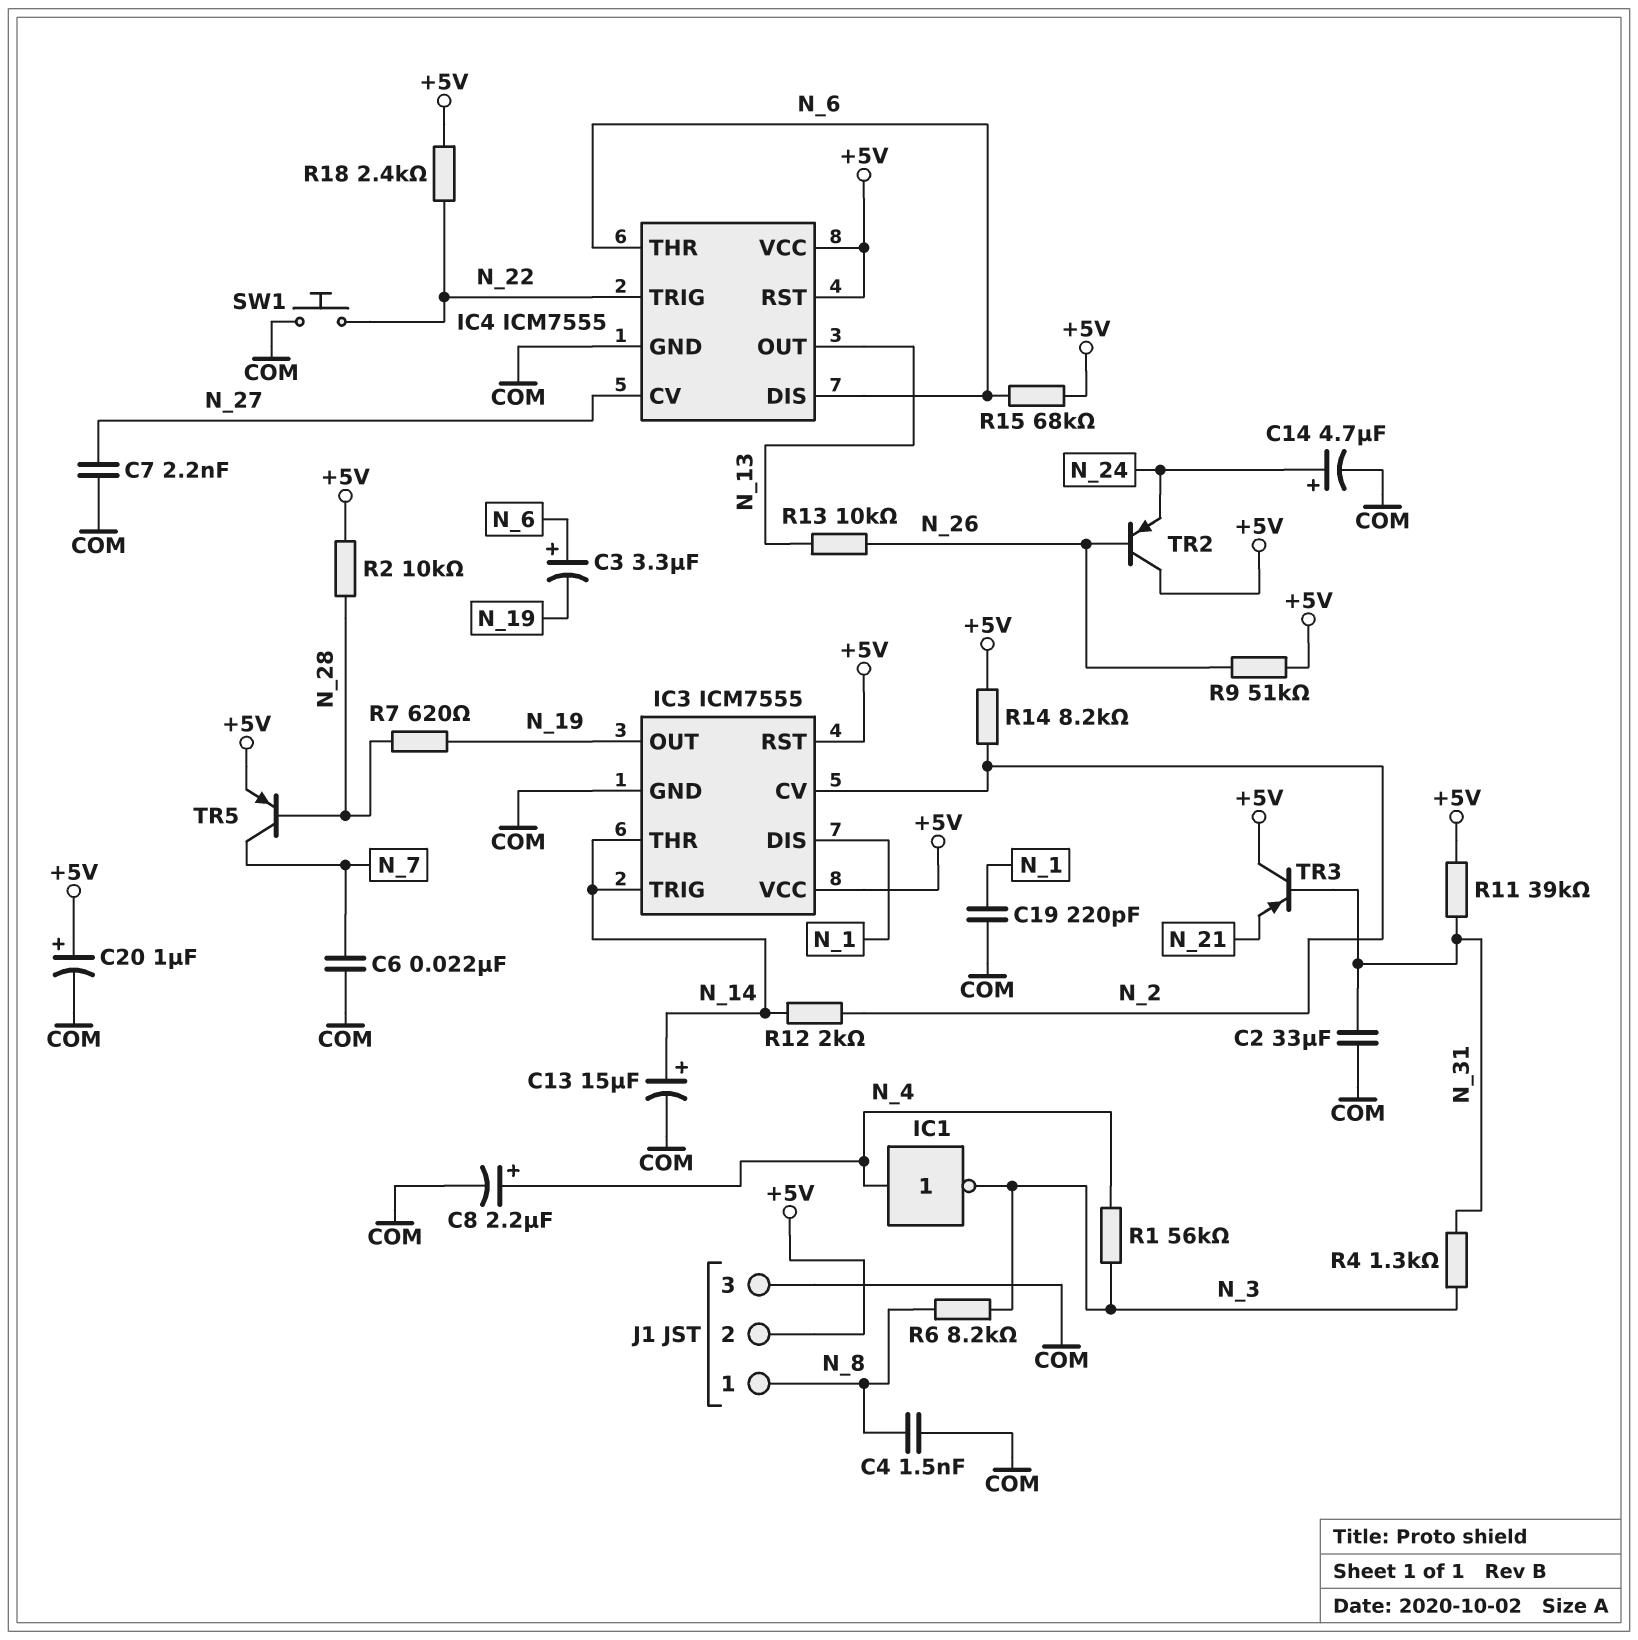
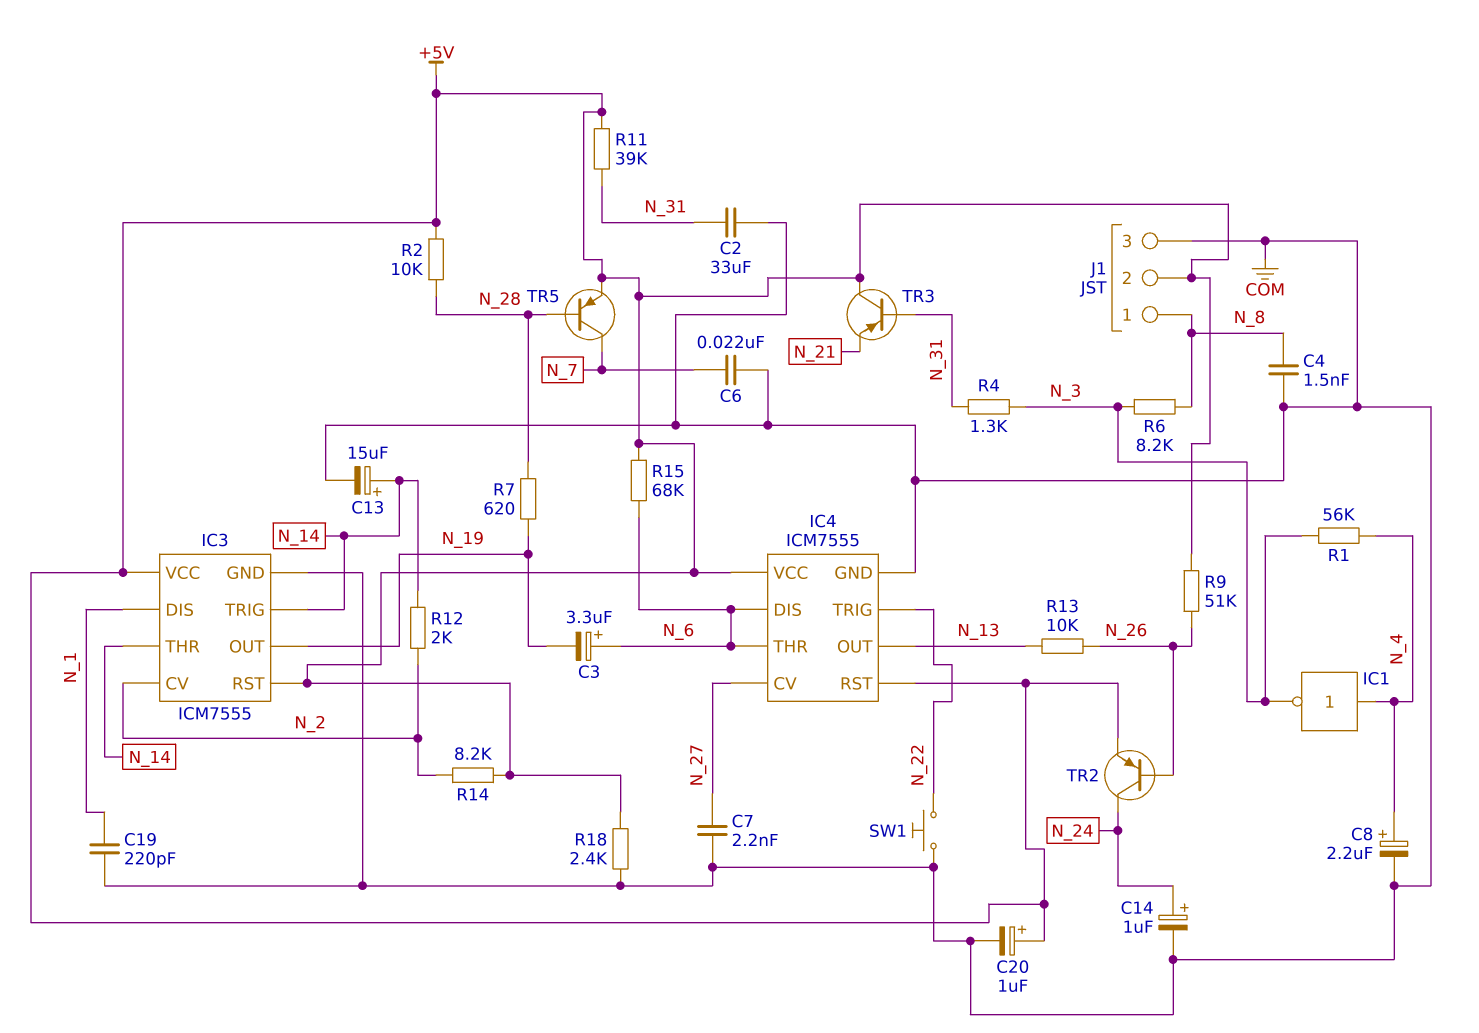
C14: 4.7uF (plus N_24, minus COM) -> 1uF (plus N_24, minus COM)
R18: 2.4k (+5V, N_22) -> 2.4k (+5V, COM)
TR2: PNP (B N_26, C +5V, E N_24) -> PNP (B N_26, C N_24, E +5V)

